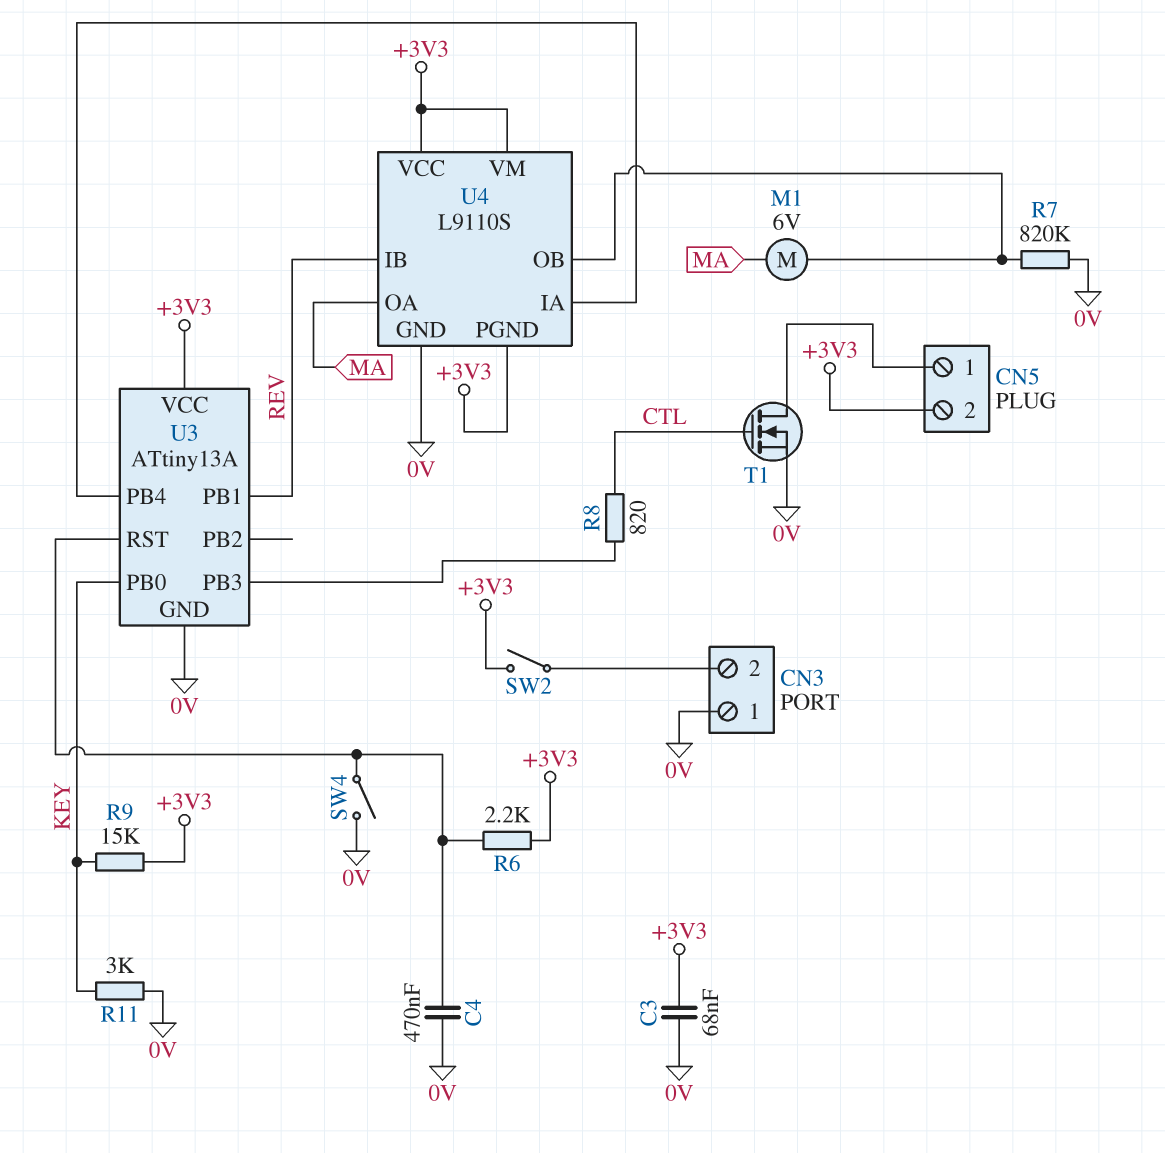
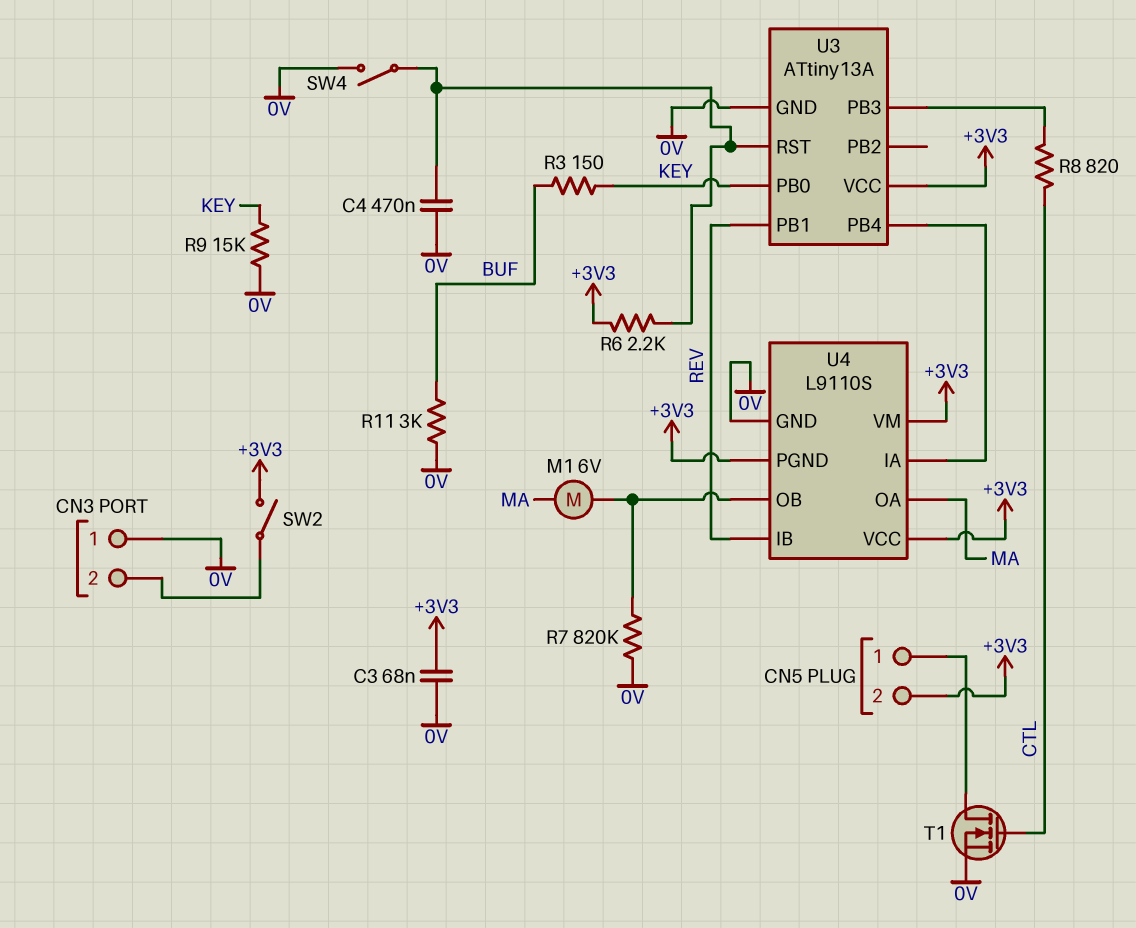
R3: none -> 150 (BUF, KEY)
R9: 15k (+3V3, KEY) -> 15k (0V, KEY)
R11: 3k (0V, KEY) -> 3k (0V, BUF)

